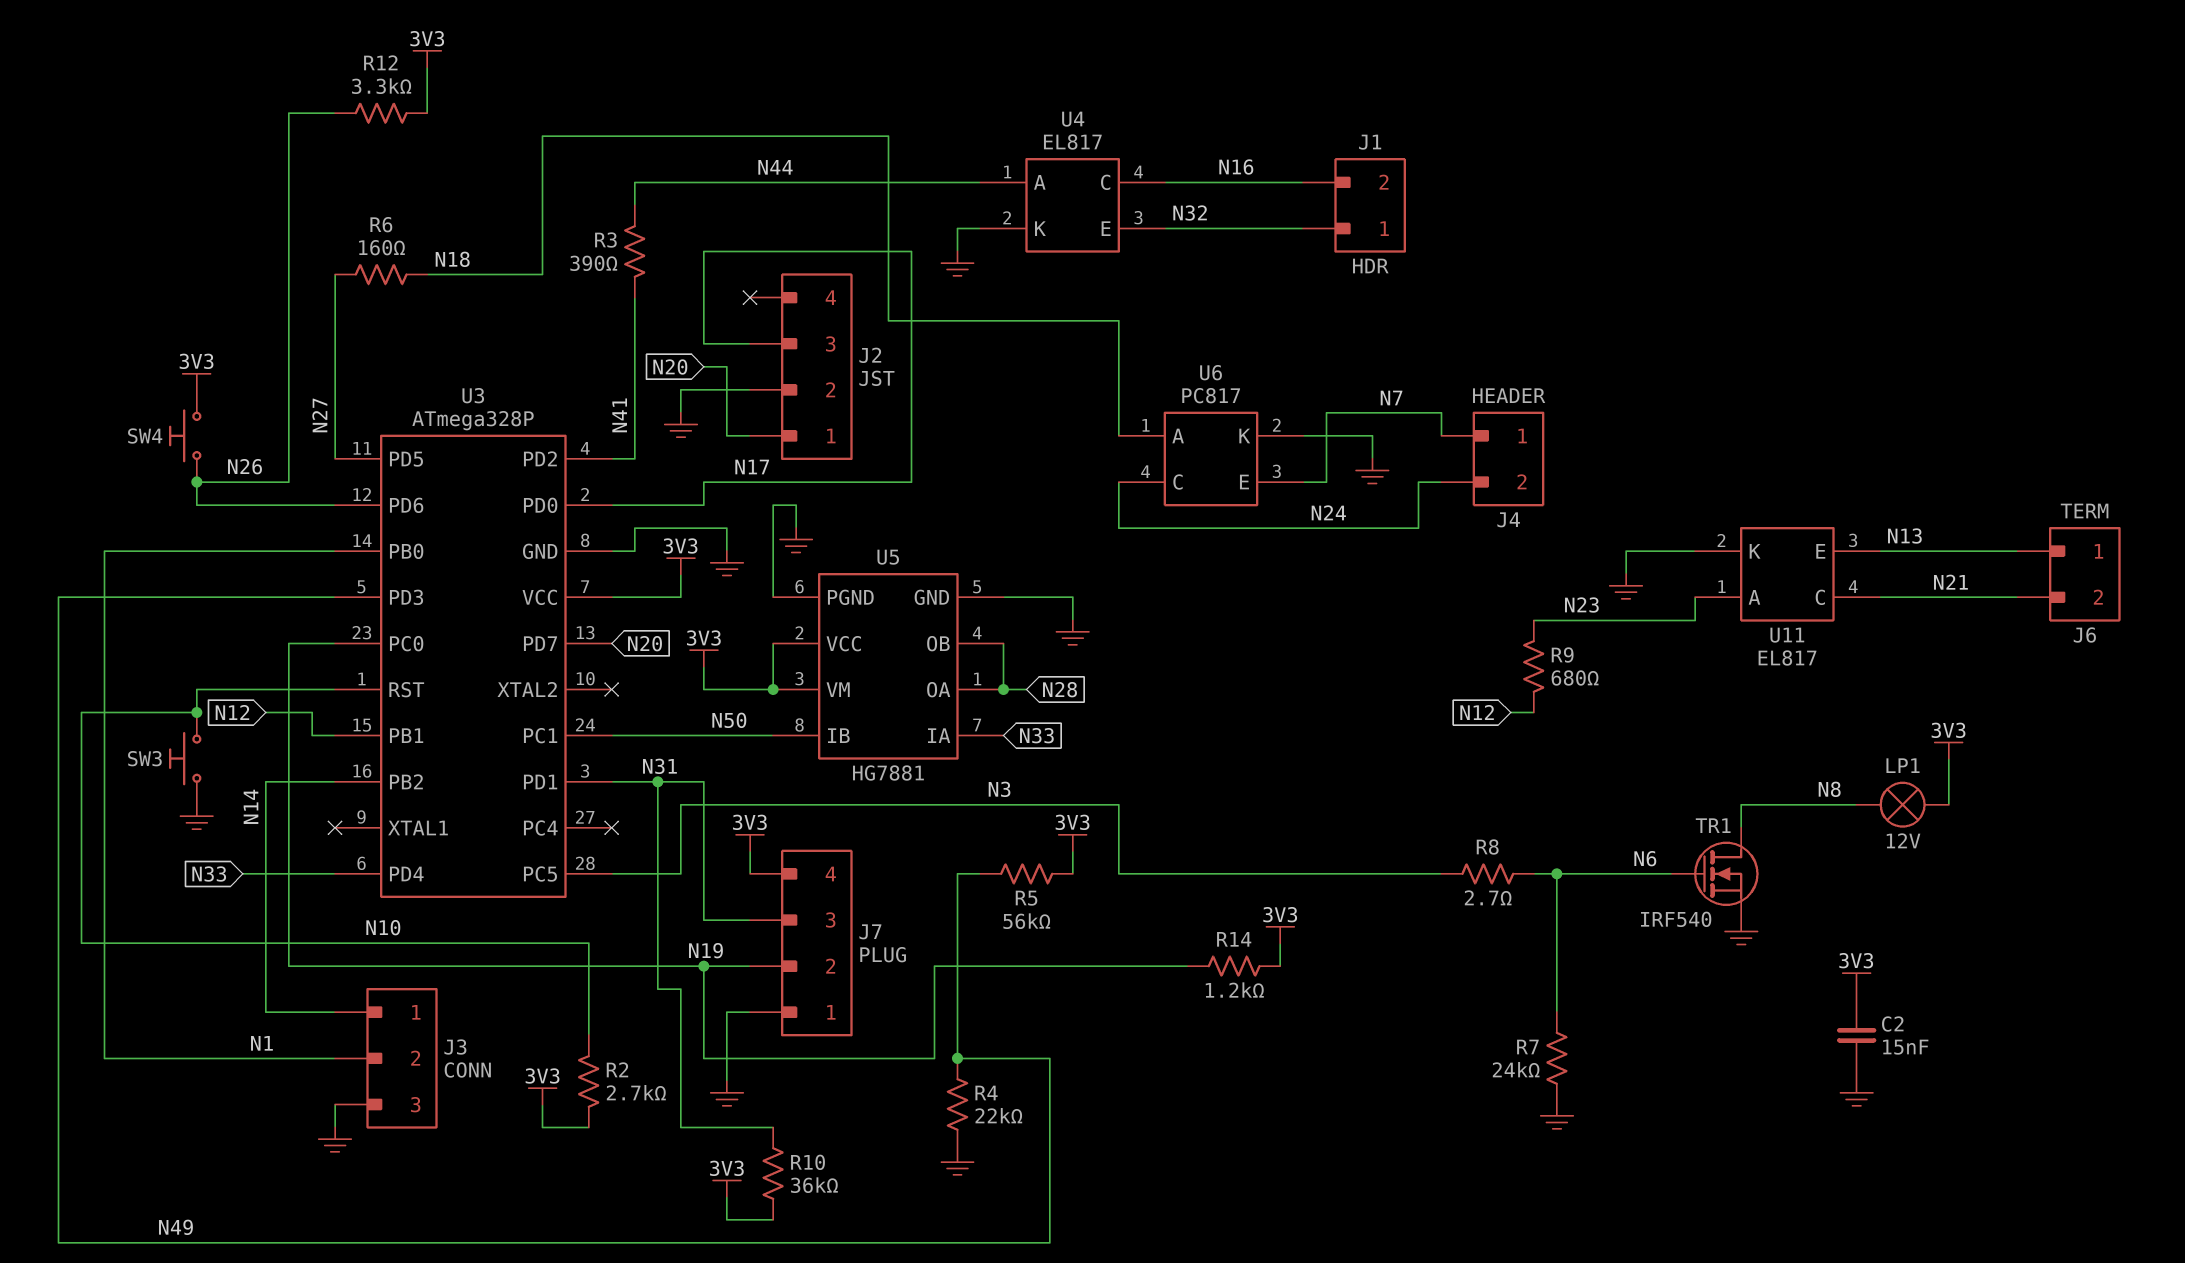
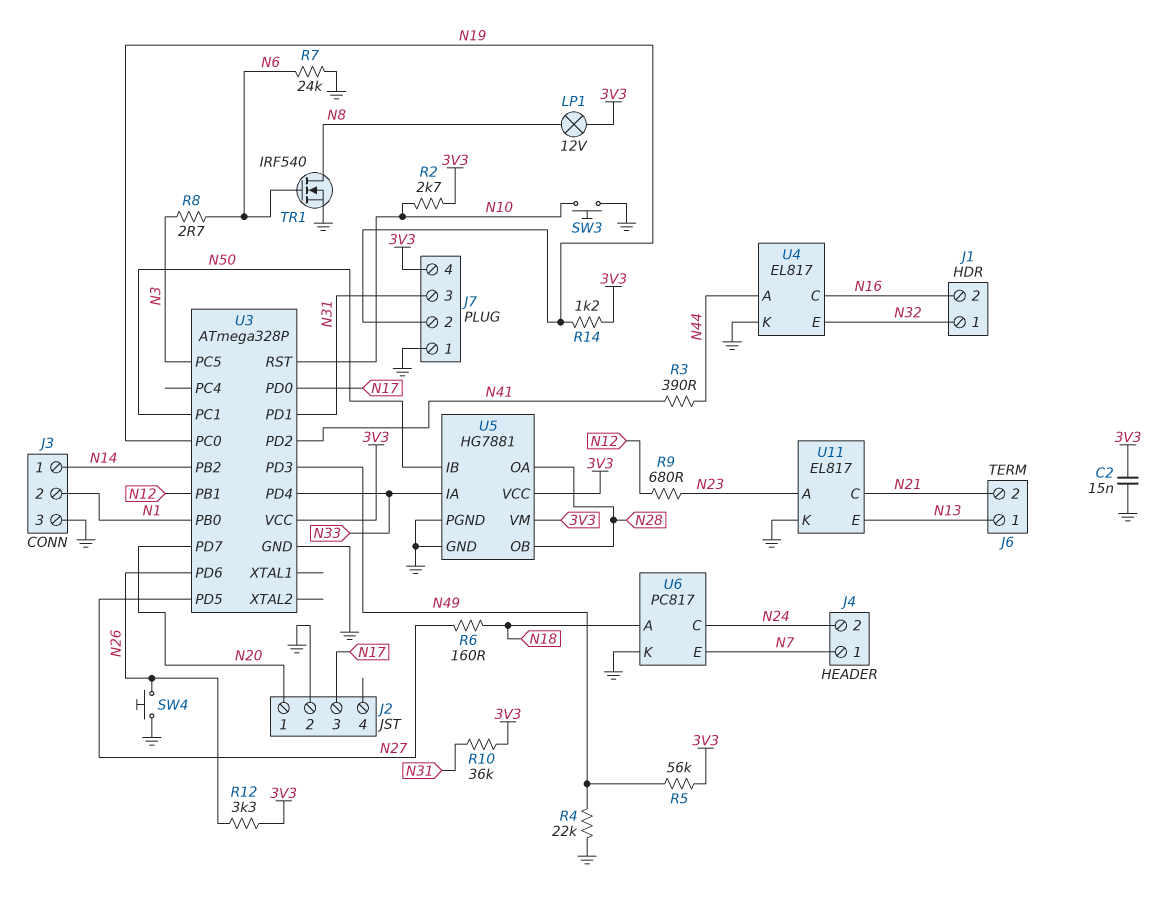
SW4: button (3V3, N26) -> button (GND, N26)

